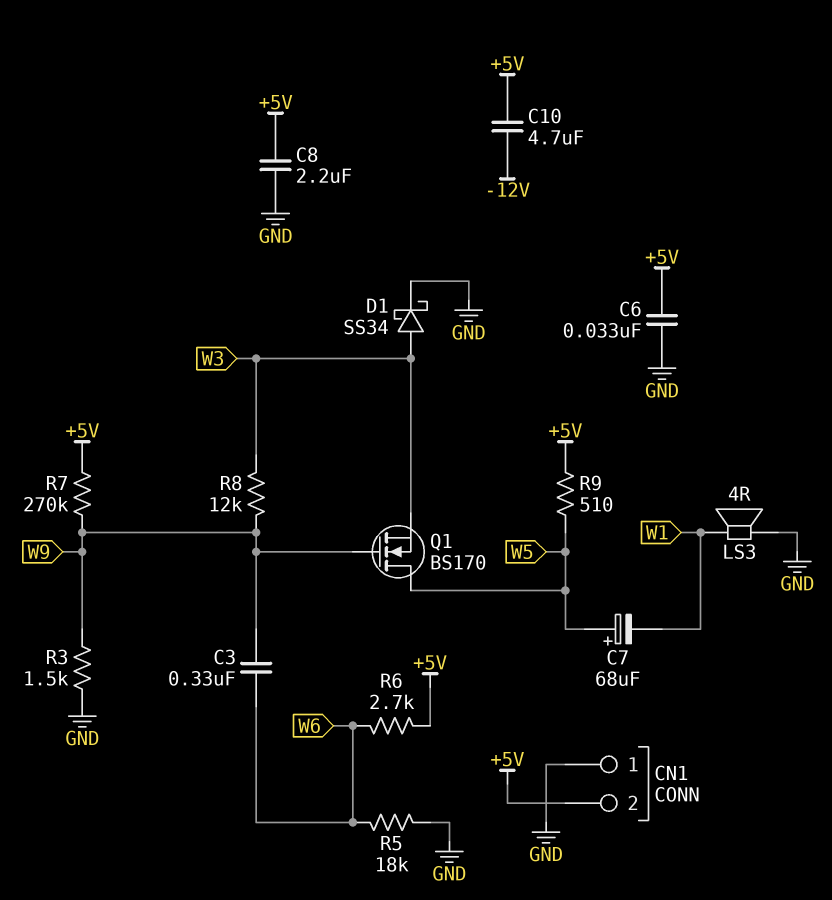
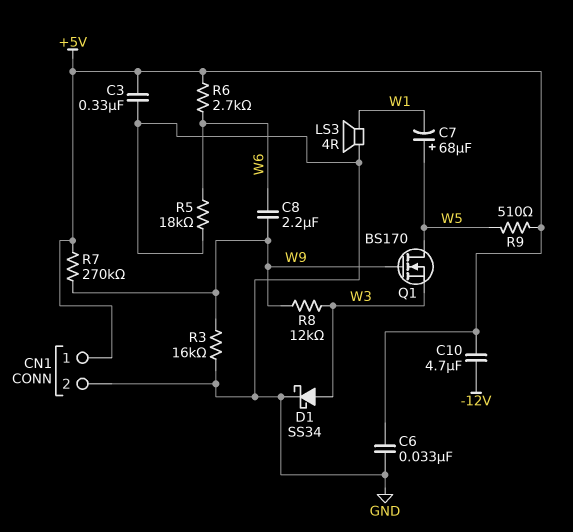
C3: 330nF (W6, W9) -> 330nF (+5V, GND)
C8: 2.2uF (+5V, GND) -> 2.2uF (W6, W9)
CN1 pin 1: GND -> +5V
CN1 pin 2: +5V -> GND
R3: 1.5k (GND, W9) -> 16k (GND, W9)

